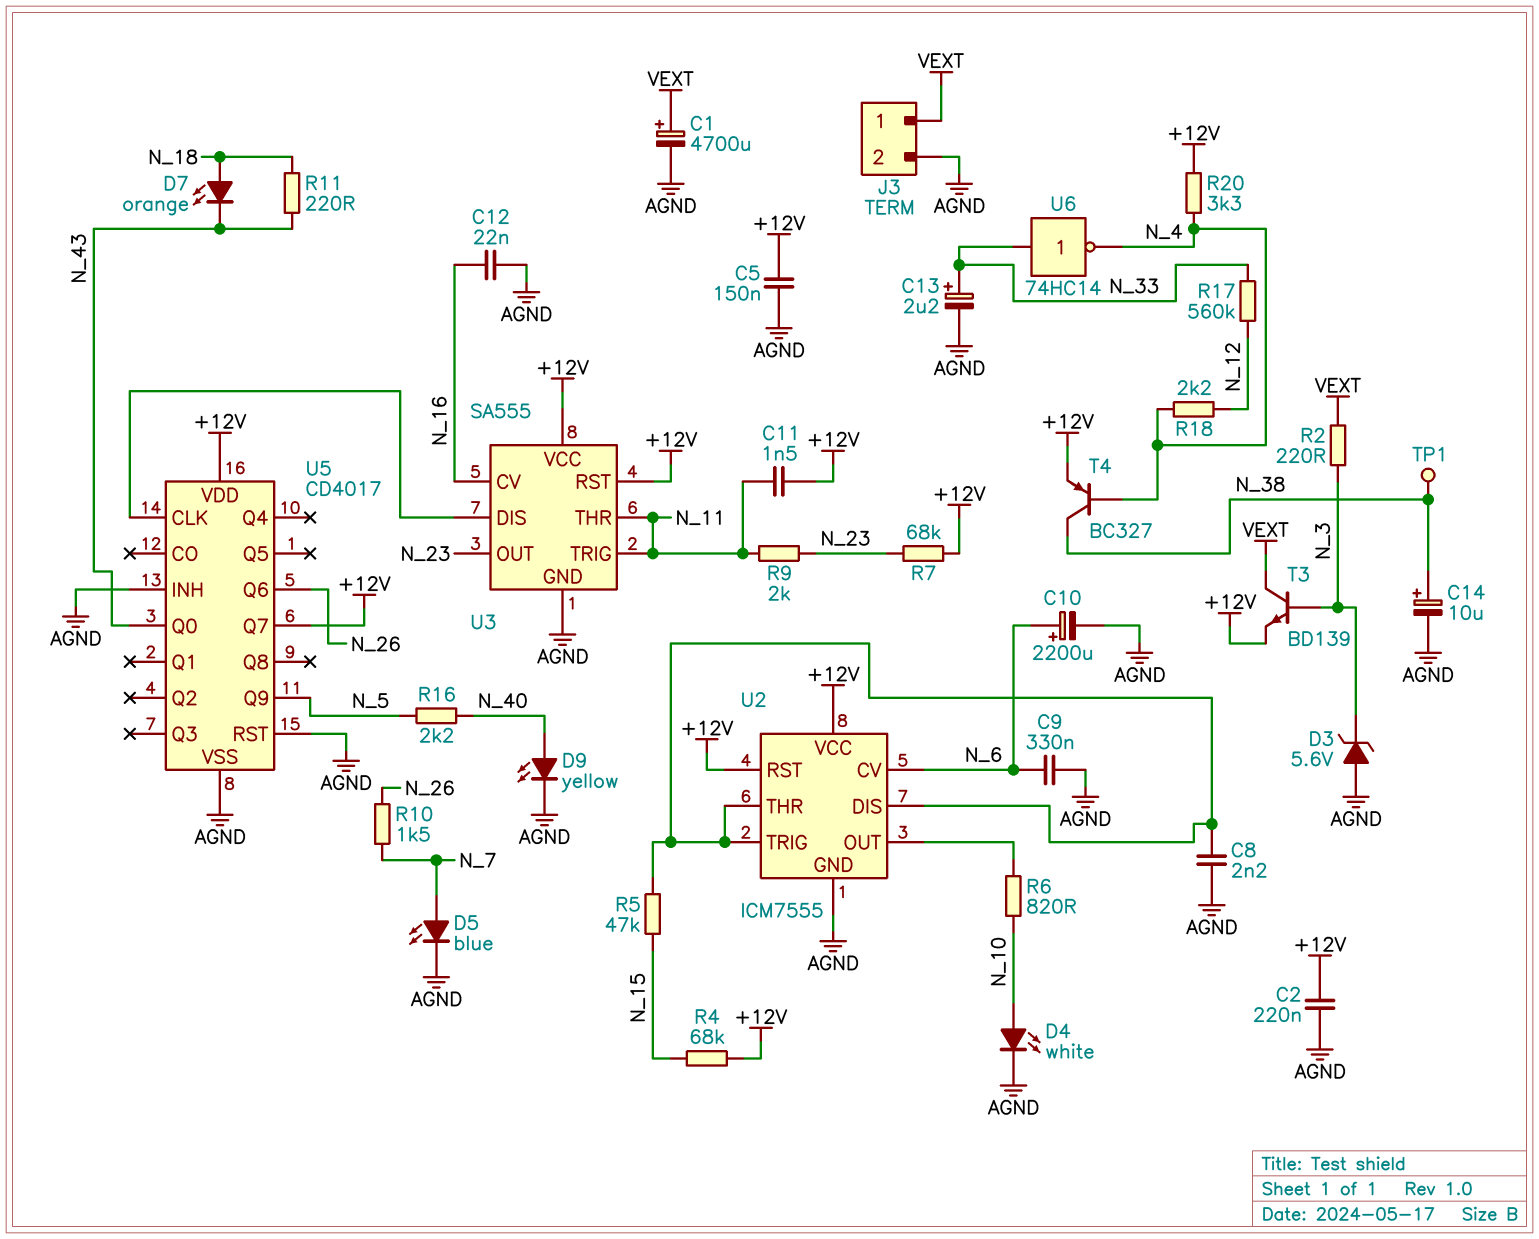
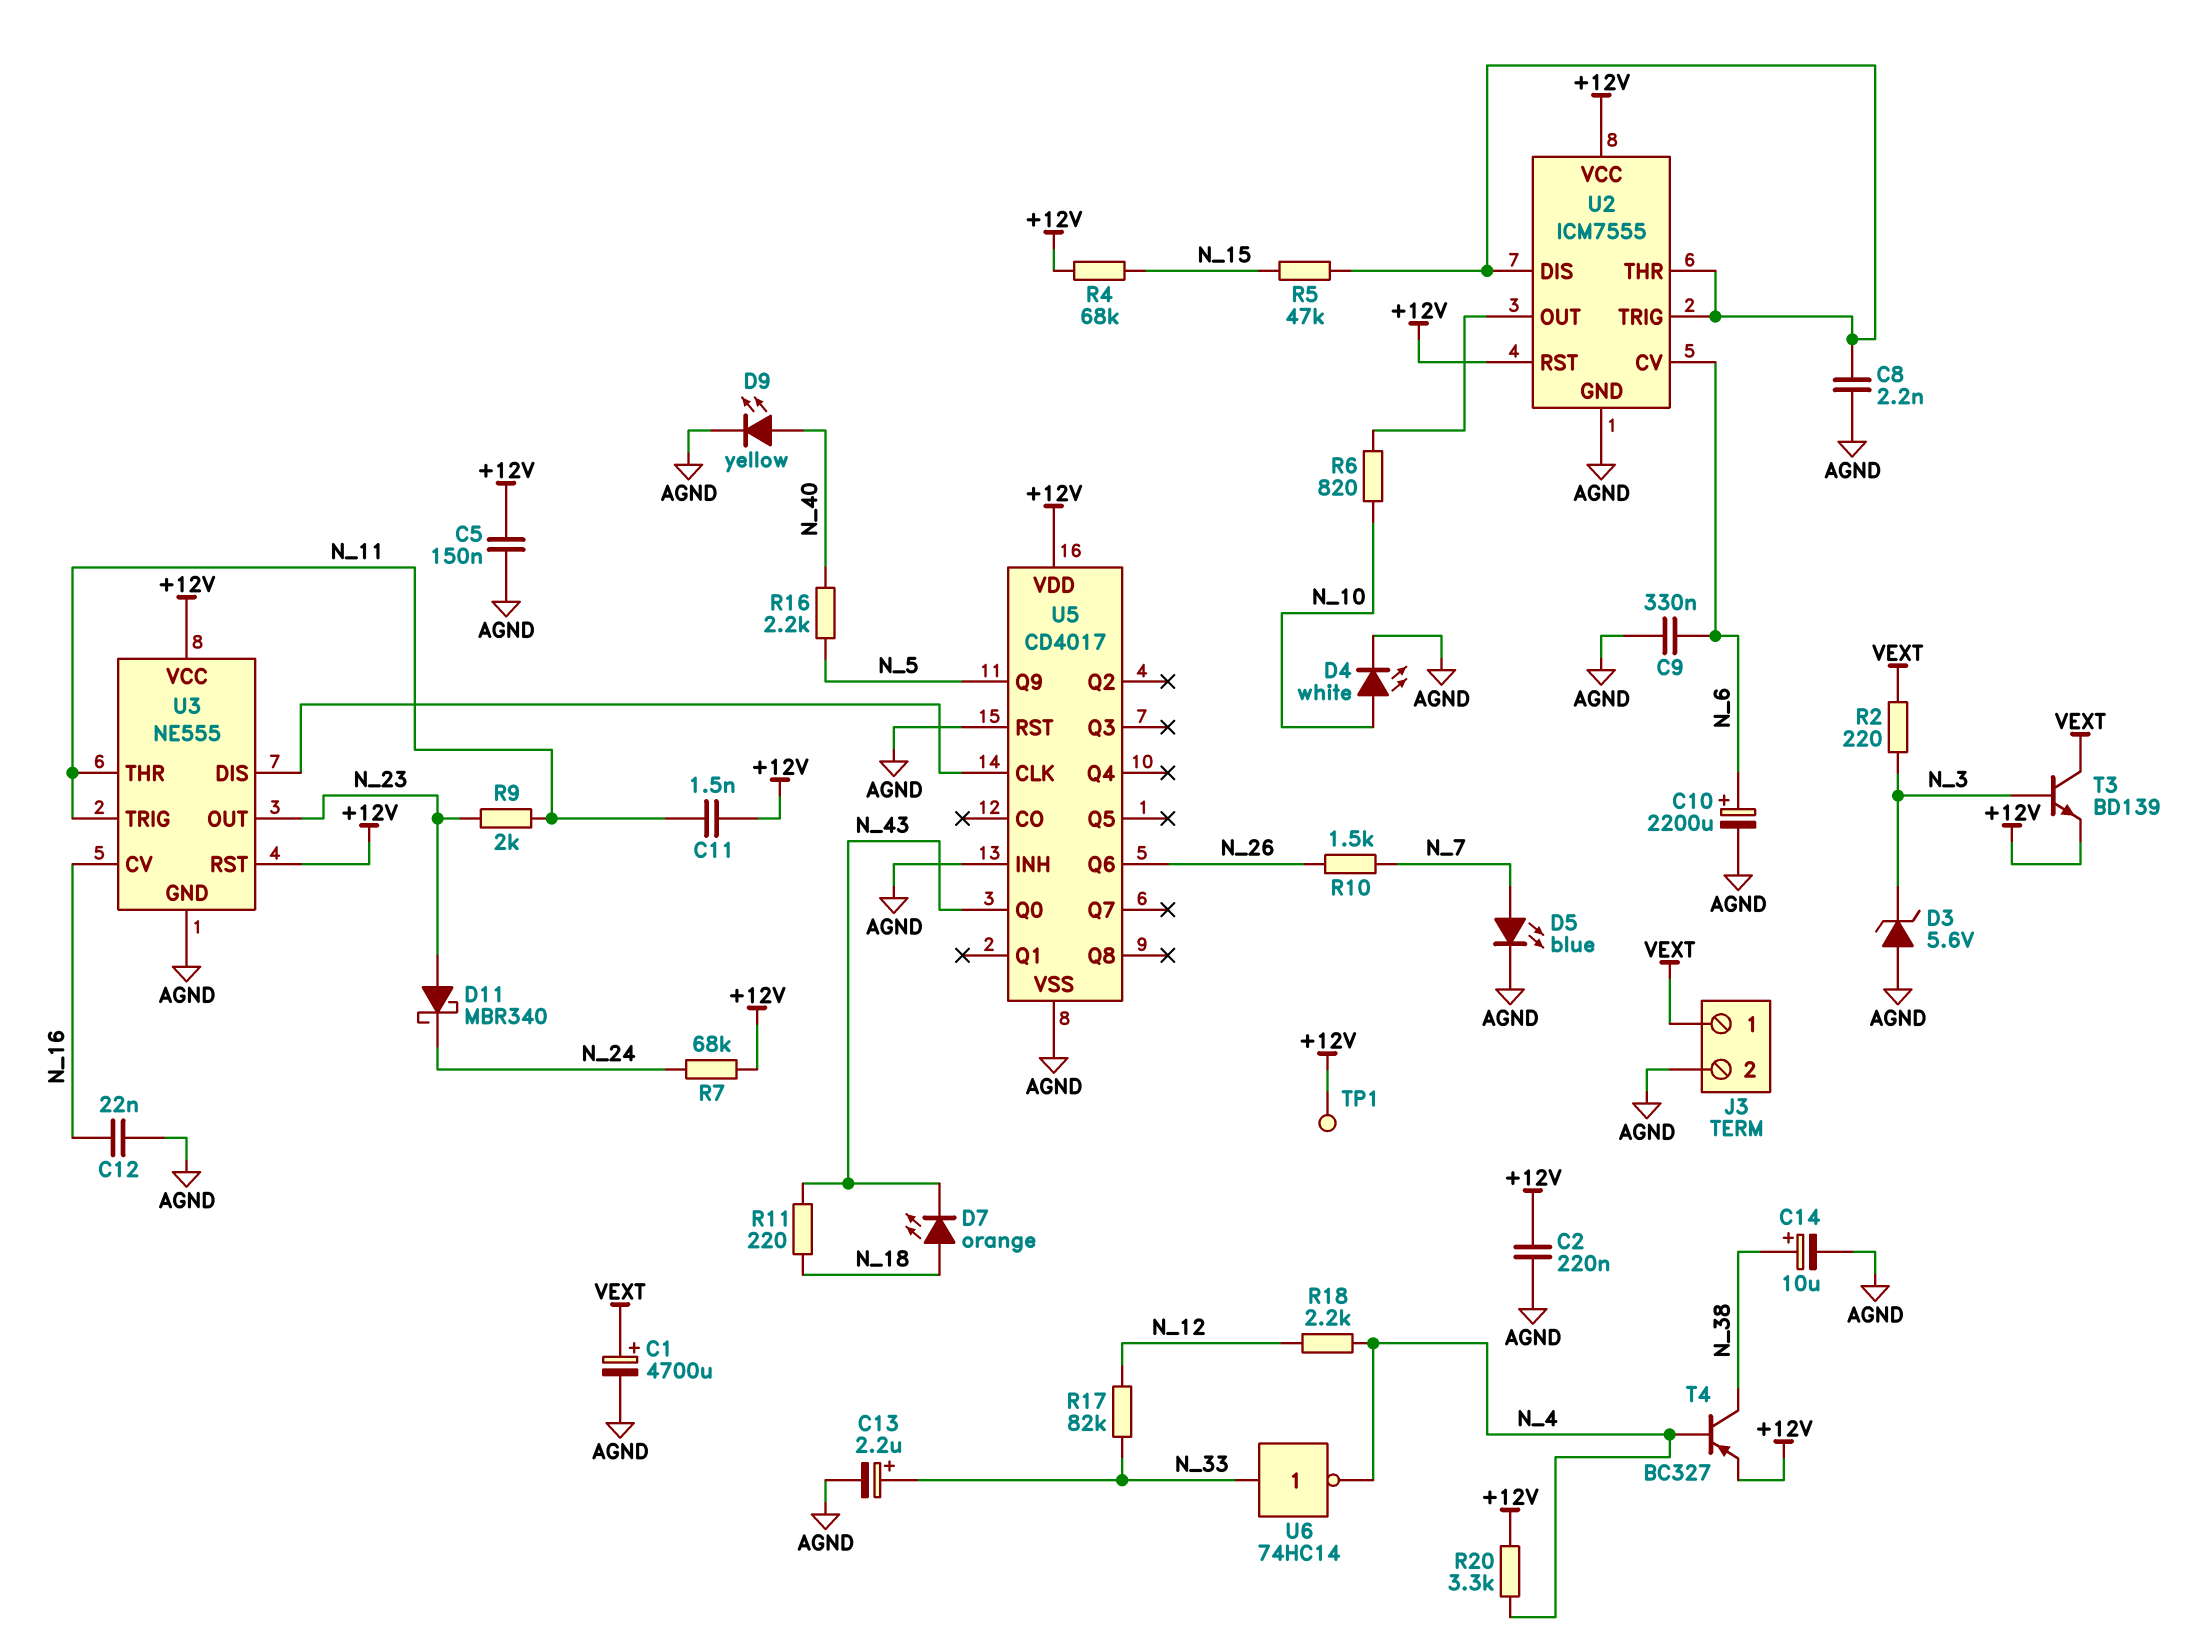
D11: none -> schottky MBR340 (A N_23, K N_24)
R7: 68k (+12V, N_23) -> 68k (+12V, N_24)
R17: 560k (N_12, N_33) -> 82k (N_12, N_33)
TP1: test point (N_38) -> test point (+12V)
U3: SA555 -> NE555
U5 pin Q7: +12V -> none

